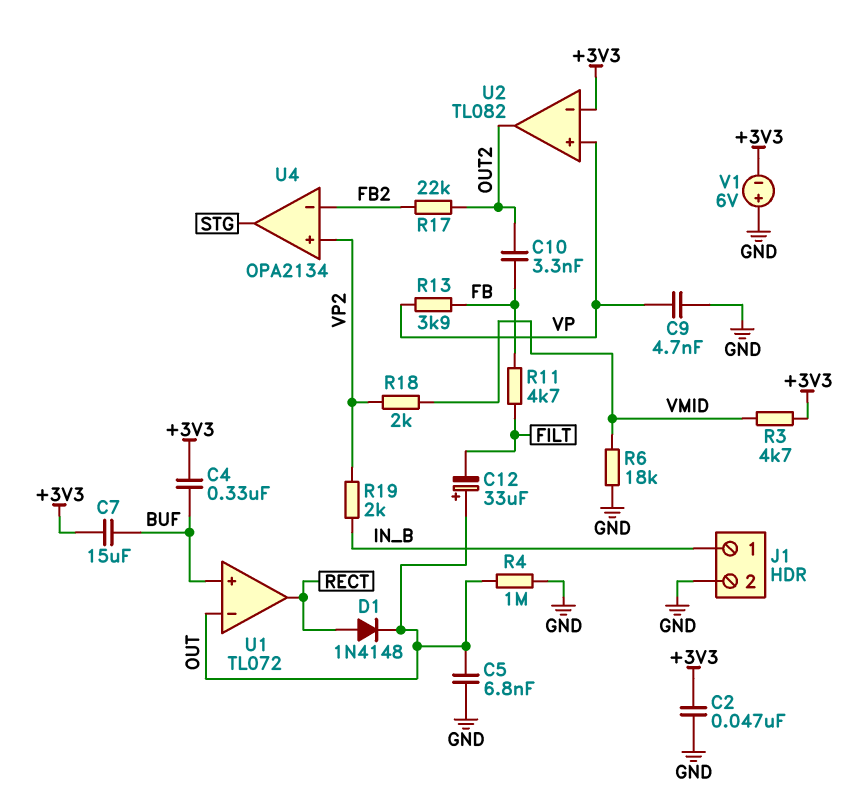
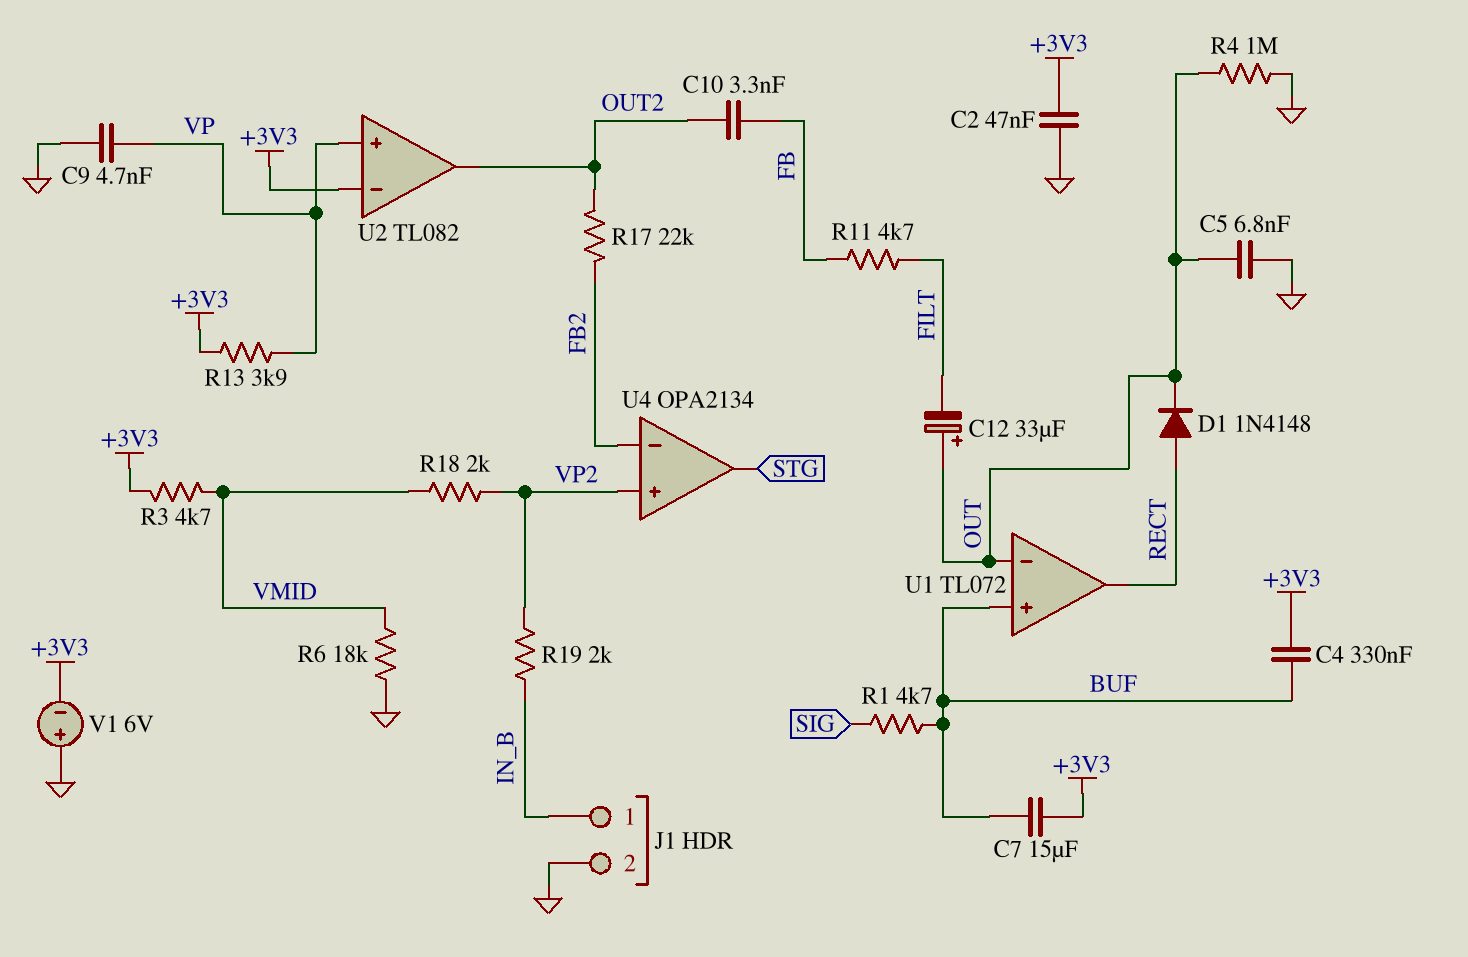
R1: none -> 4.7k (BUF, SIG)
R13: 3.9k (FB, VP) -> 3.9k (+3V3, VP)

